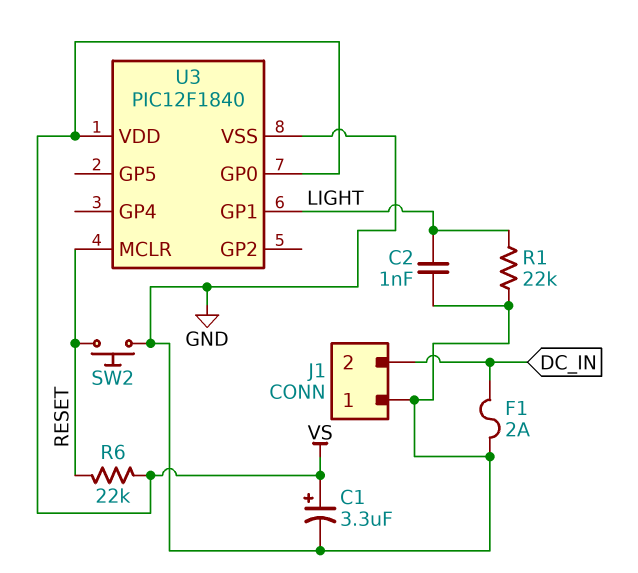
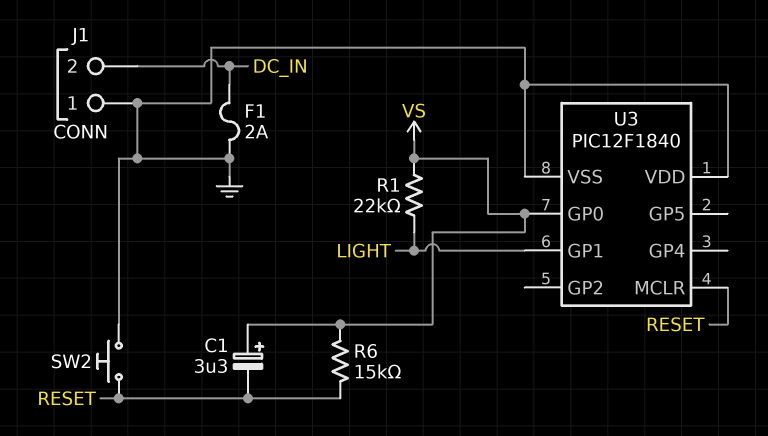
C1: 3.3uF (plus VS, minus GND) -> 3.3uF (plus VS, minus RESET)
C2: 1nF (GND, LIGHT) -> none
R1: 22k (GND, LIGHT) -> 22k (LIGHT, VS)
R6: 22k (RESET, VS) -> 15k (RESET, VS)
U3 pin VDD: VS -> GND

